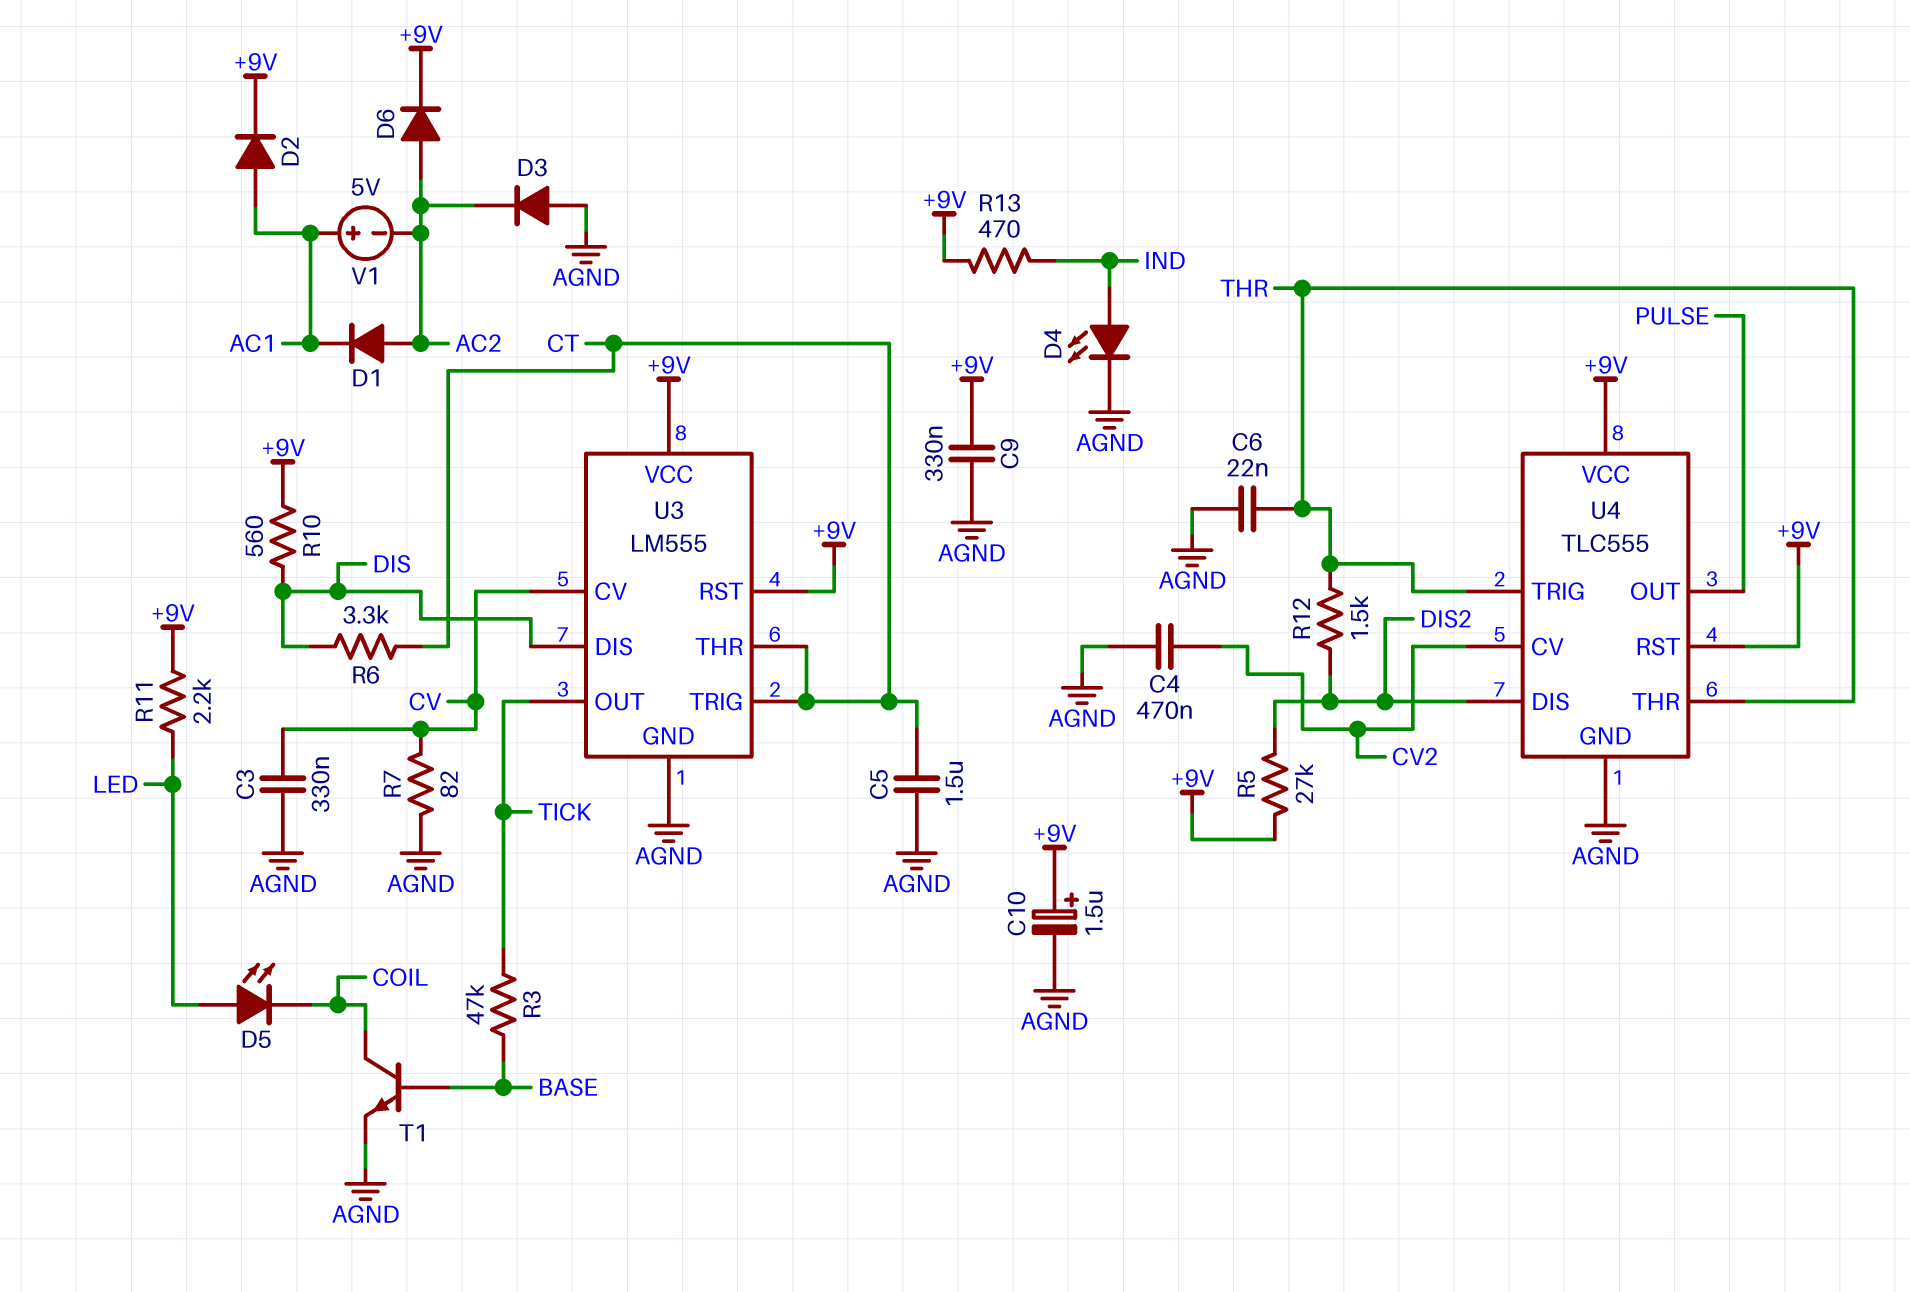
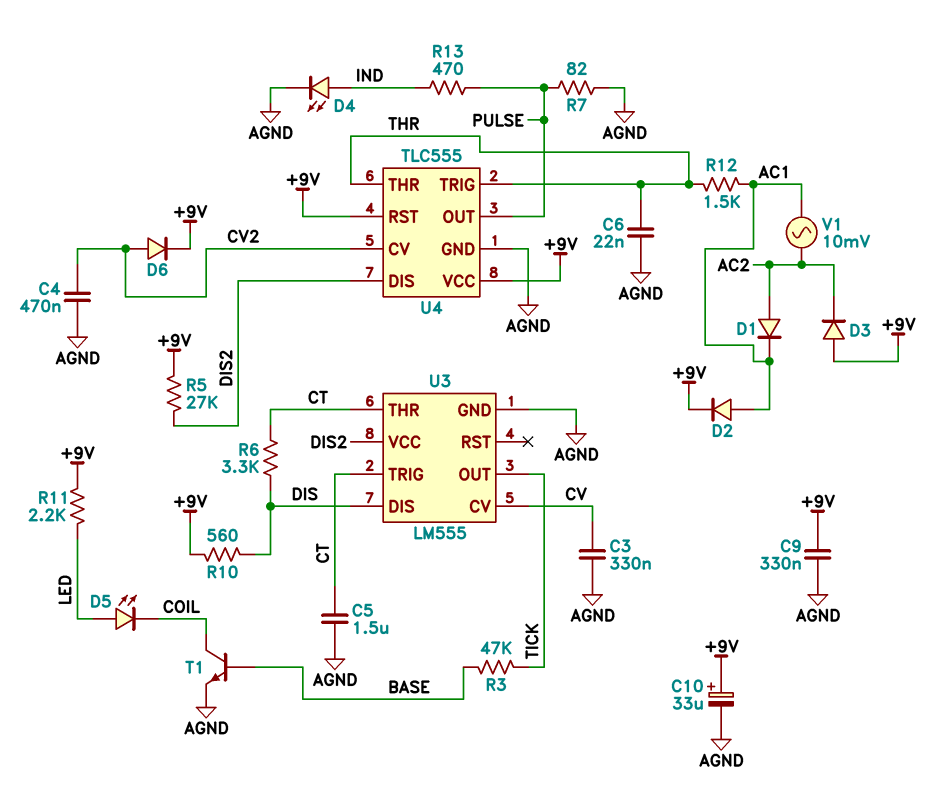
C10: 1.5uF (plus +9V, minus AGND) -> 33uF (plus +9V, minus AGND)
D3: diode (A AGND, K AC2) -> diode (A +9V, K AC2)
D6: diode (A AC2, K +9V) -> diode (A CV2, K +9V)
R7: 82 (AGND, CV) -> 82 (AGND, PULSE)
R12: 1.5k (DIS2, THR) -> 1.5k (AC1, THR)
R13: 470 (+9V, IND) -> 470 (IND, PULSE)
U3 pin RST: +9V -> none
U3 pin VCC: +9V -> DIS2
V1: 5V (plus AC1, minus AC2) -> AC 10mV (AC1, AC2)

